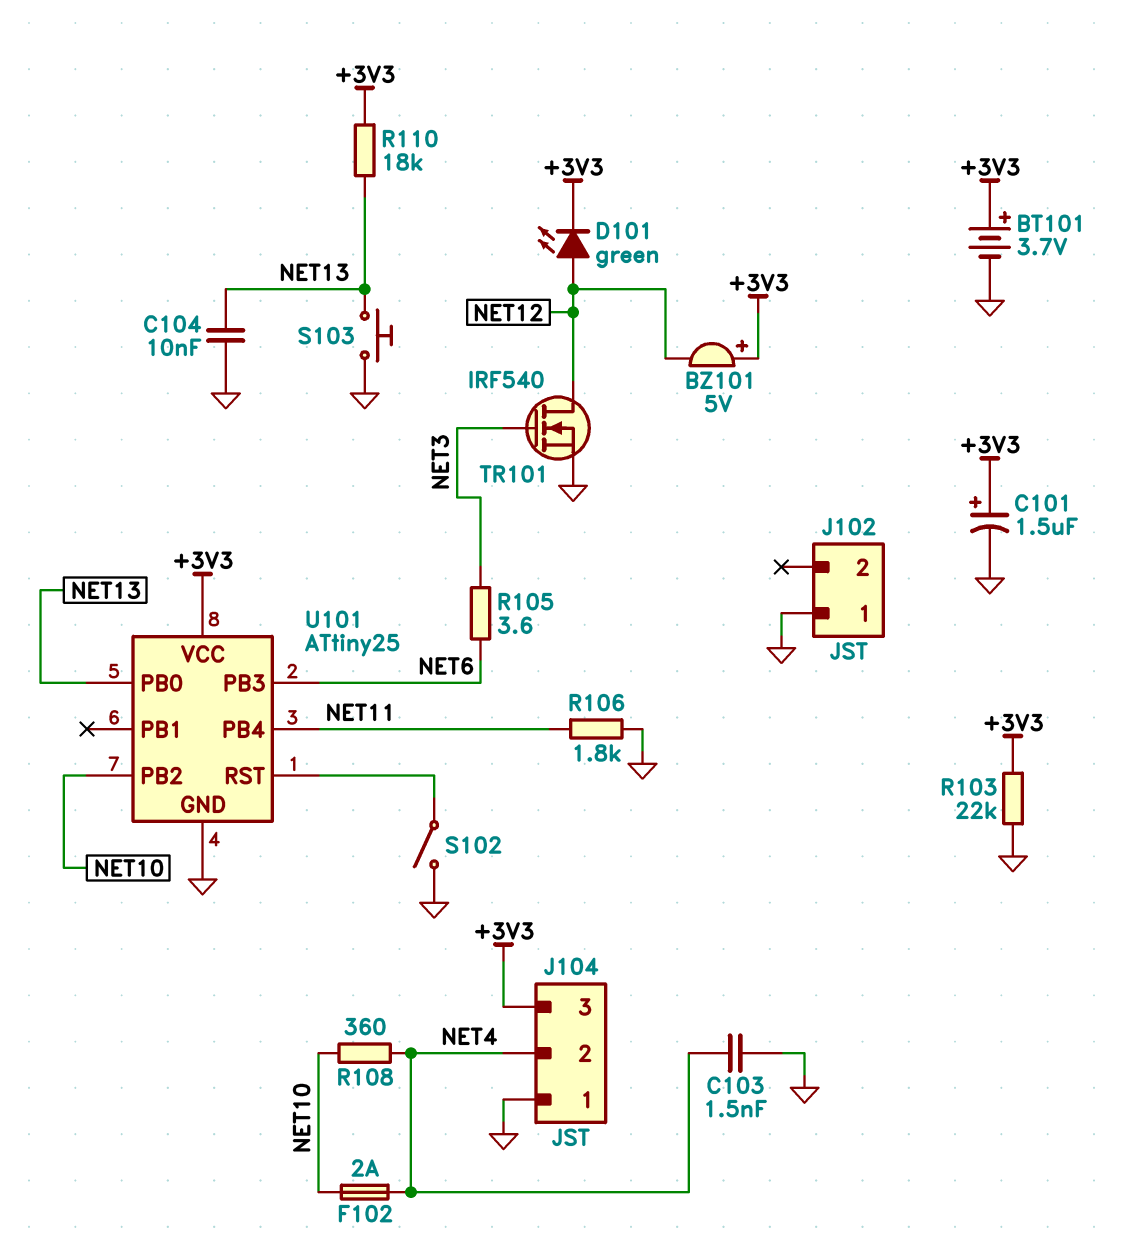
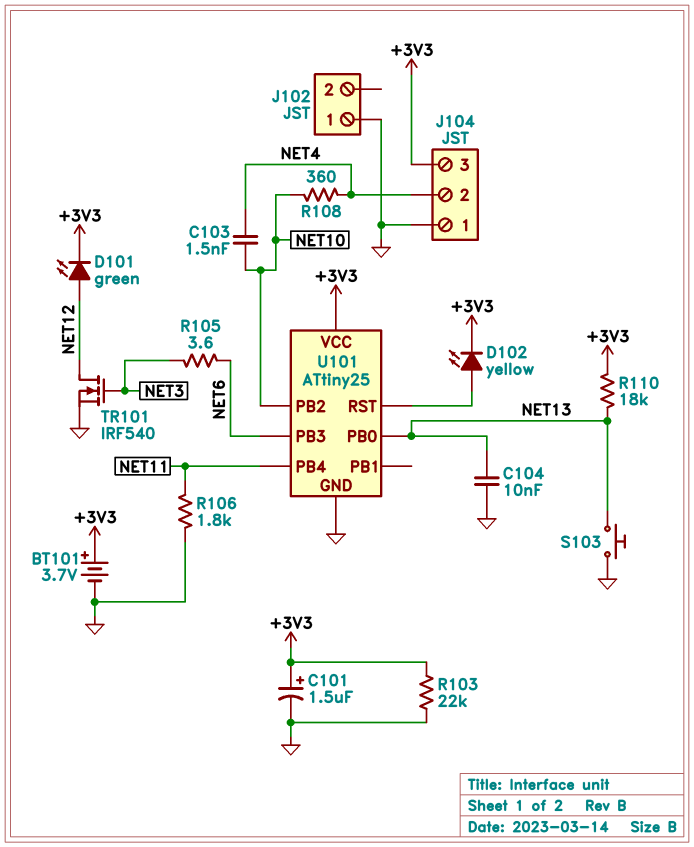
BZ101: buzzer 5V (plus +3V3, minus NET12) -> none
C103: 1.5nF (GND, NET4) -> 1.5nF (NET4, NET10)
D102: none -> LED yellow (A U101/RST, K +3V3)
F102: 2A (NET4, NET10) -> none
S102: switch (GND, U101/RST) -> none

